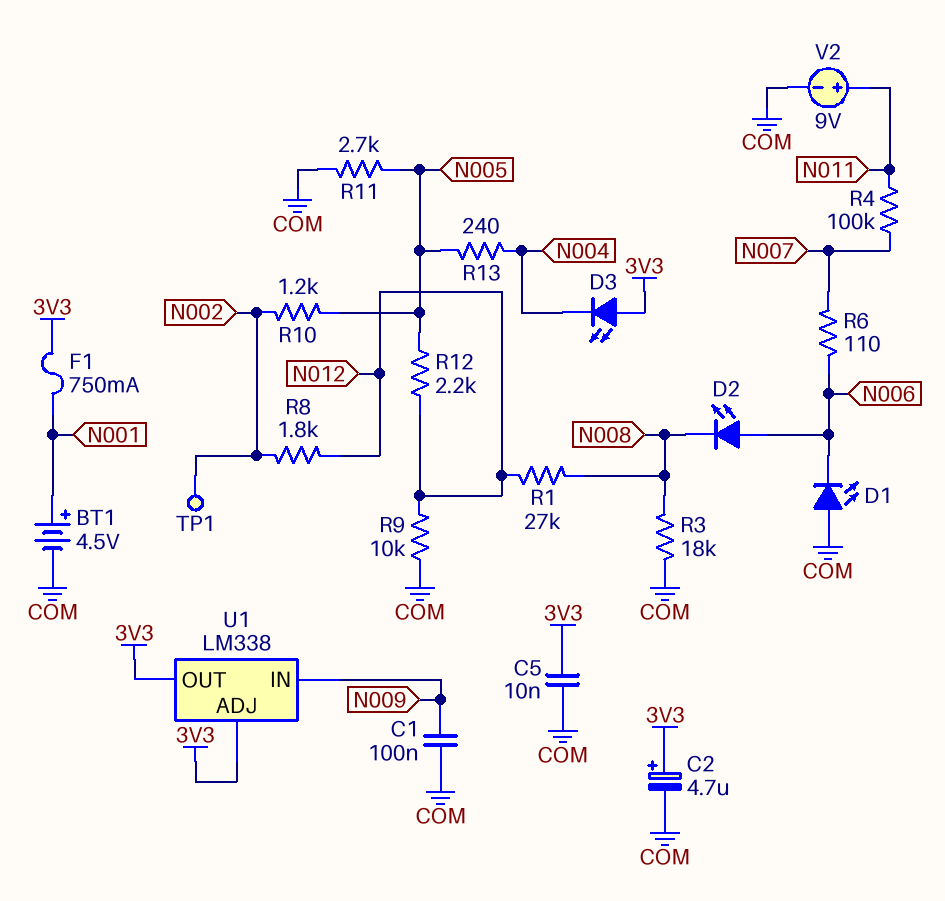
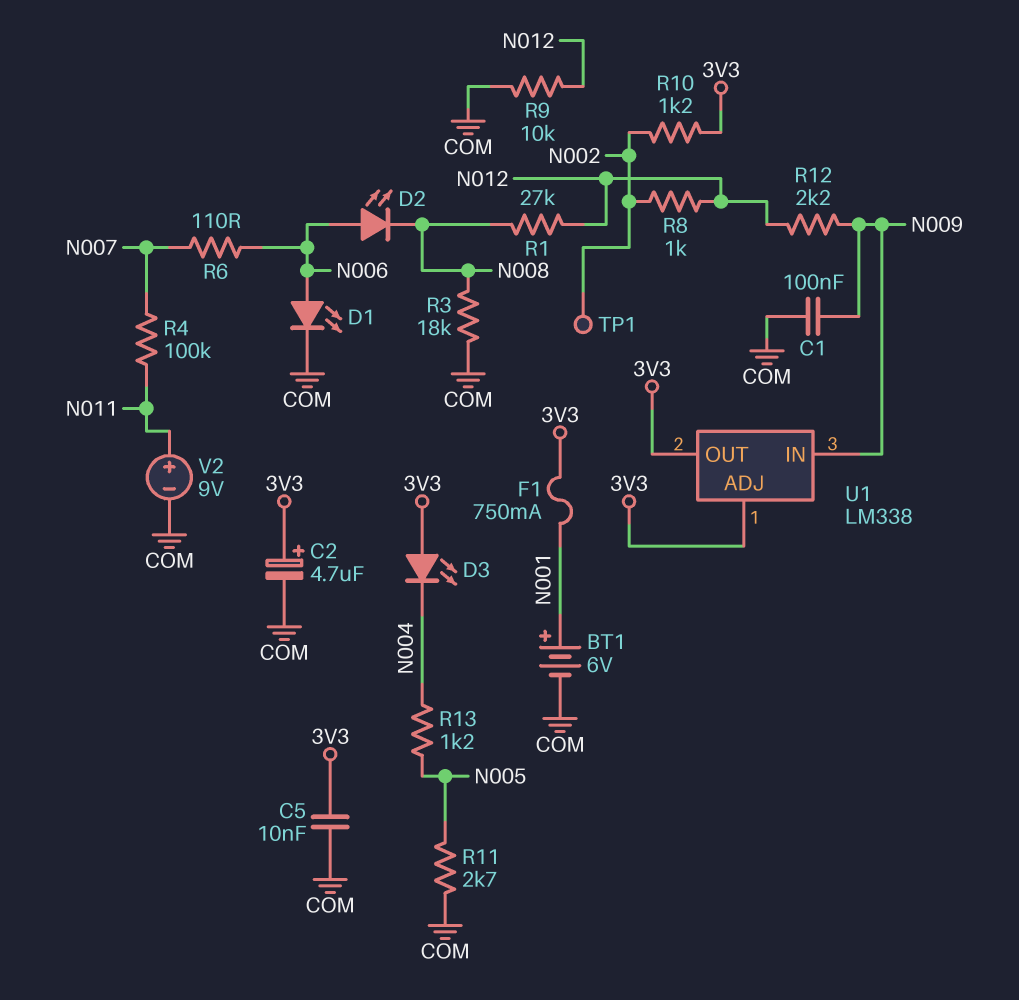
BT1: 4.5V (plus N001, minus COM) -> 6V (plus N001, minus COM)
D1: LED (A COM, K N006) -> LED (A N006, K COM)
R8: 1.8k (N002, N012) -> 1k (N002, N012)
R10: 1.2k (N002, N005) -> 1.2k (3V3, N002)
R12: 2.2k (N005, N012) -> 2.2k (N009, N012)
R13: 240 (N004, N005) -> 1.2k (N004, N005)

